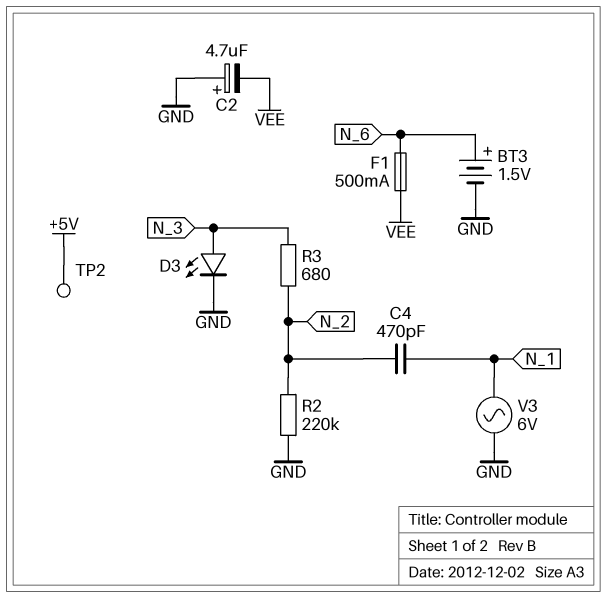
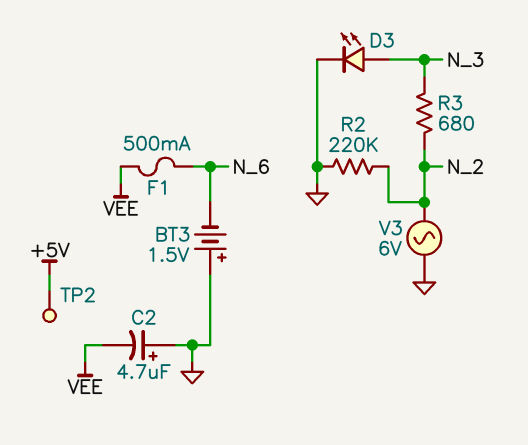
BT3: 1.5V (plus N_6, minus GND) -> 1.5V (plus GND, minus N_6)
C4: 470pF (N_1, N_2) -> none
V3: AC 6V (GND, N_1) -> AC 6V (GND, N_2)

